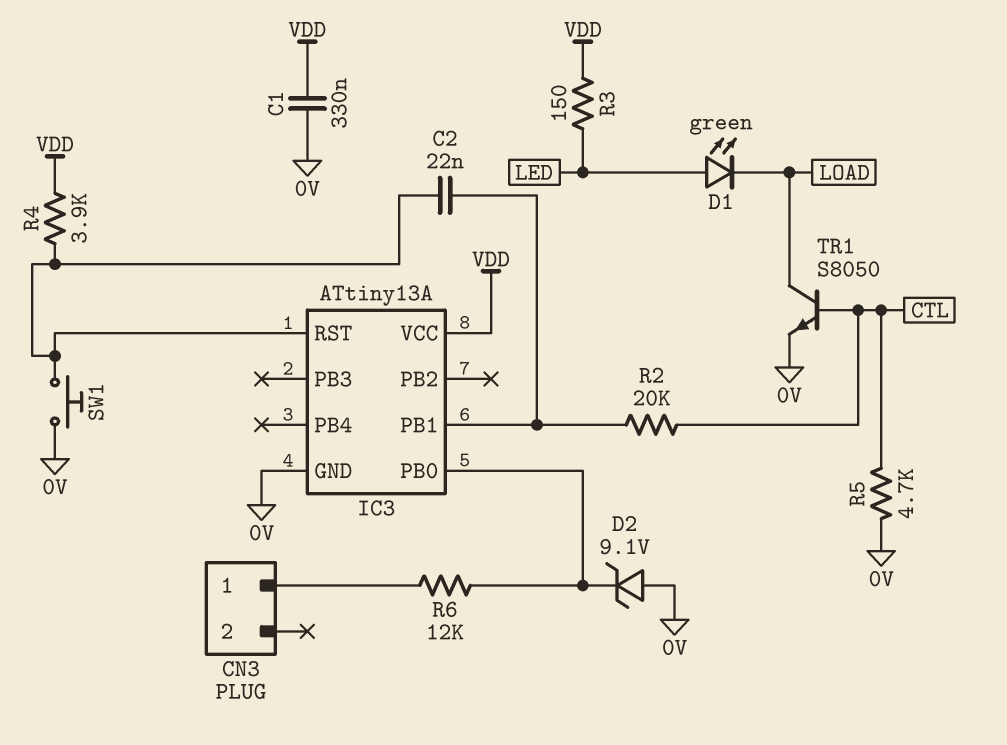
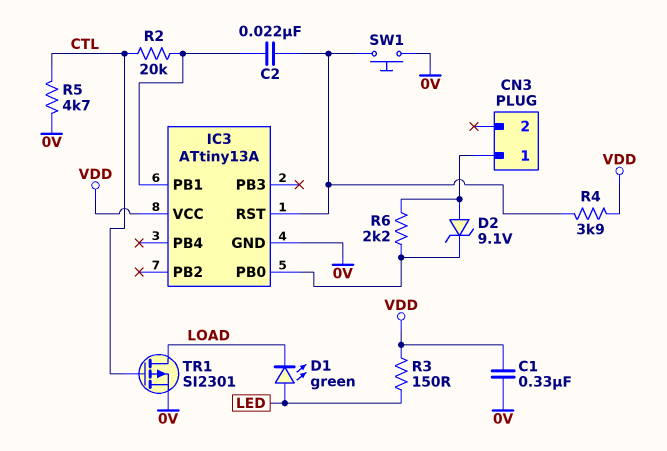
D2: zener 9.1V (A 0V, K IC3/PB0) -> zener 9.1V (A CN3/1, K IC3/PB0)
R6: 12k (CN3/1, IC3/PB0) -> 2.2k (CN3/1, IC3/PB0)
TR1: NPN S8050 (B CTL, C LOAD, E 0V) -> PMOS SI2301 (G CTL, D LOAD, S 0V)

